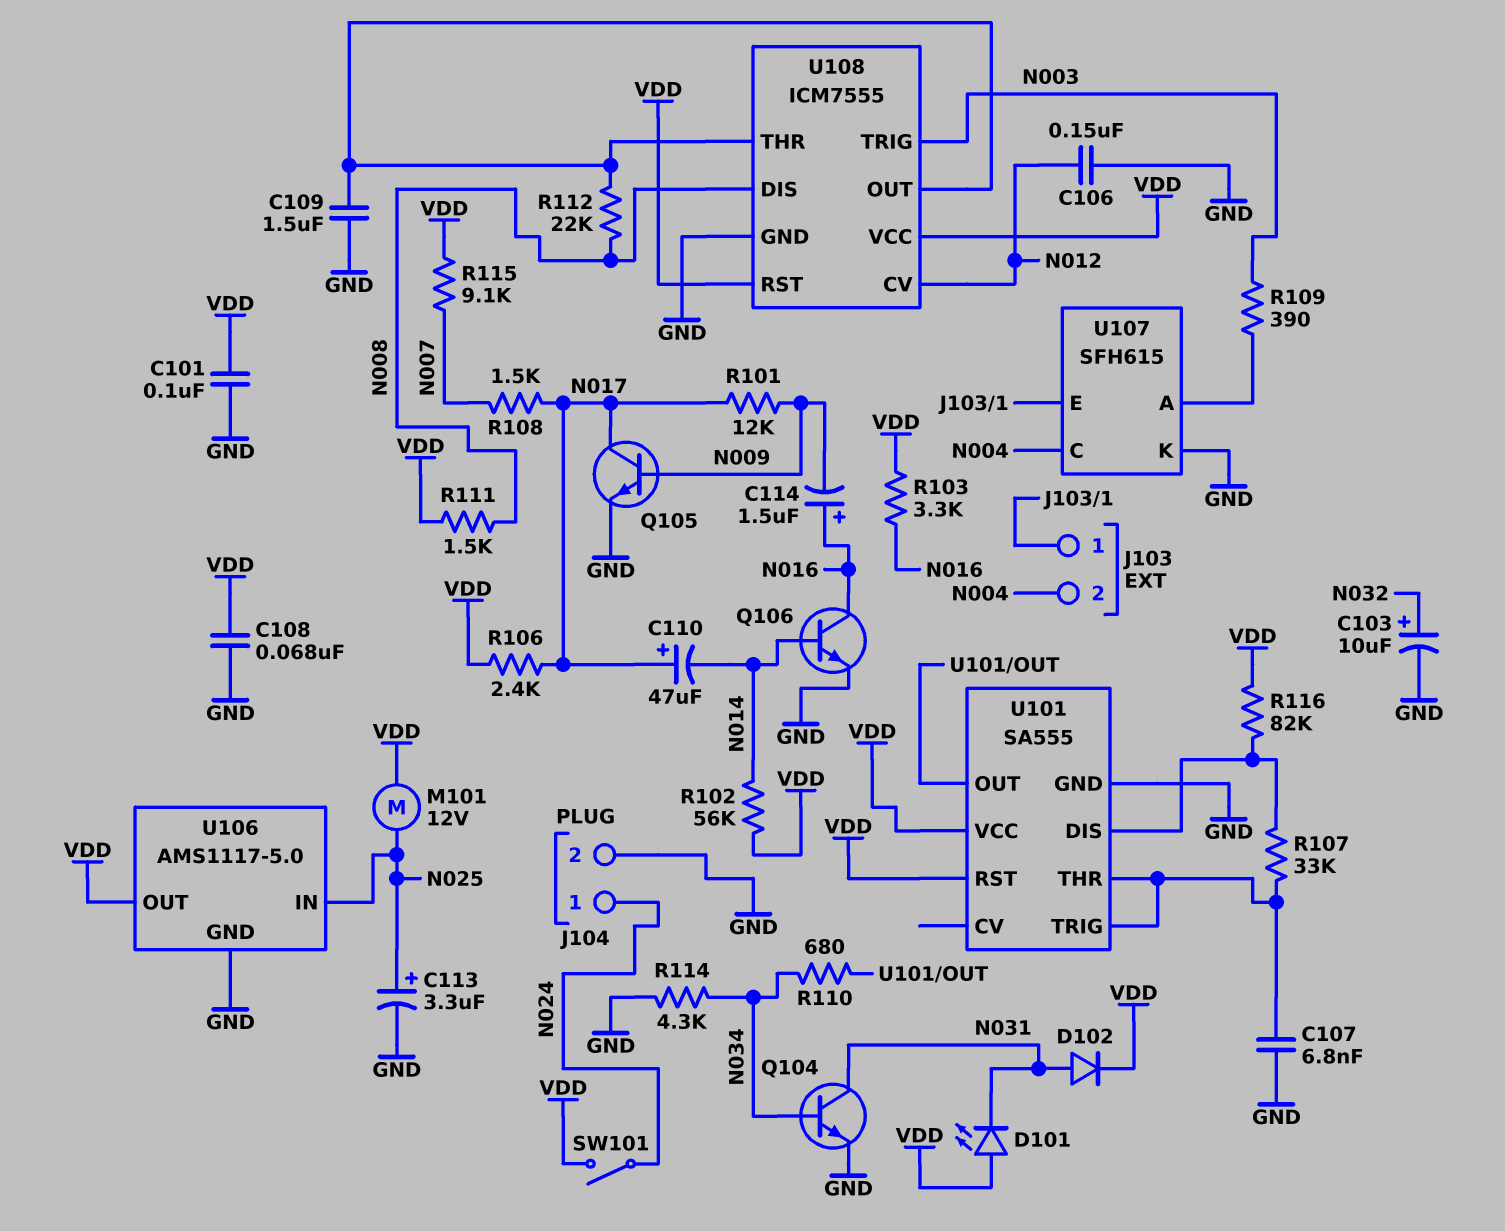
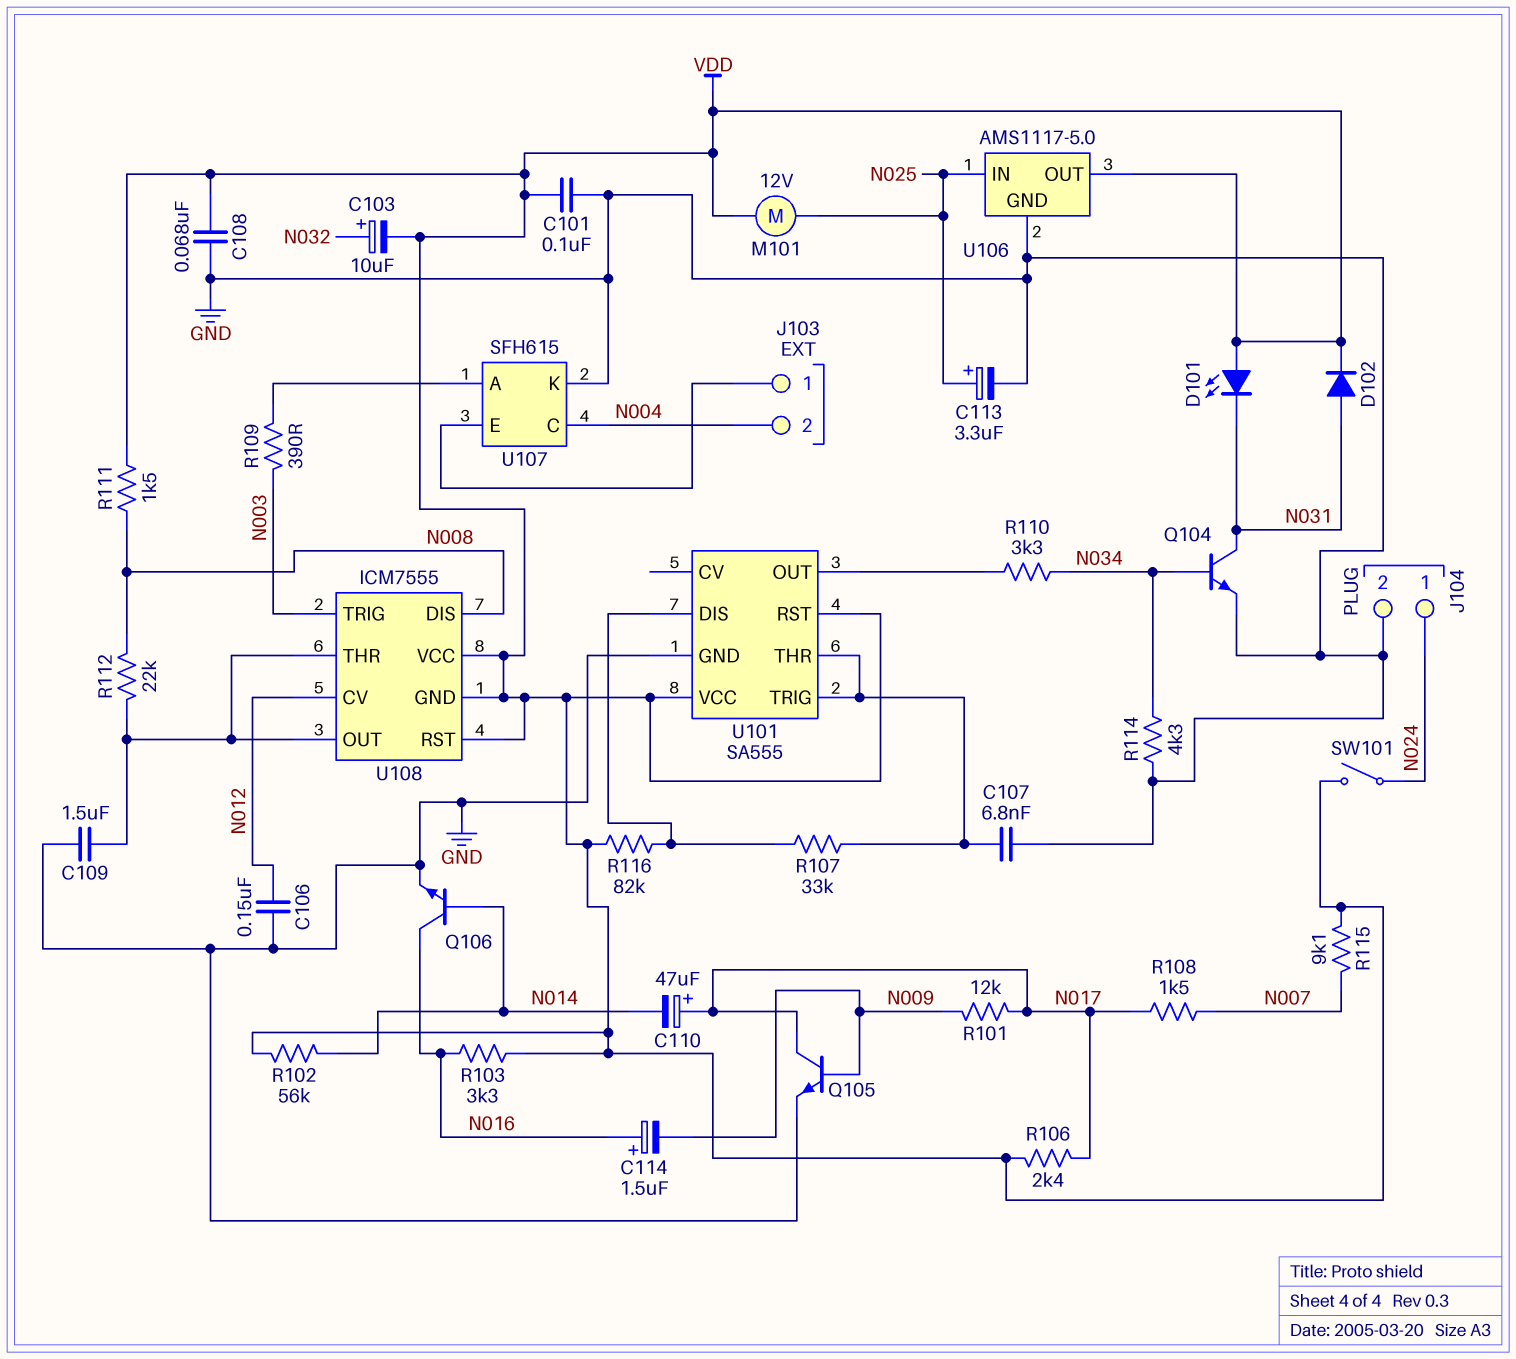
C103: 10uF (plus N032, minus GND) -> 10uF (plus N032, minus VDD)
R110: 680 (N034, U101/OUT) -> 3.3k (N034, U101/OUT)
U108 pin GND: GND -> VDD

